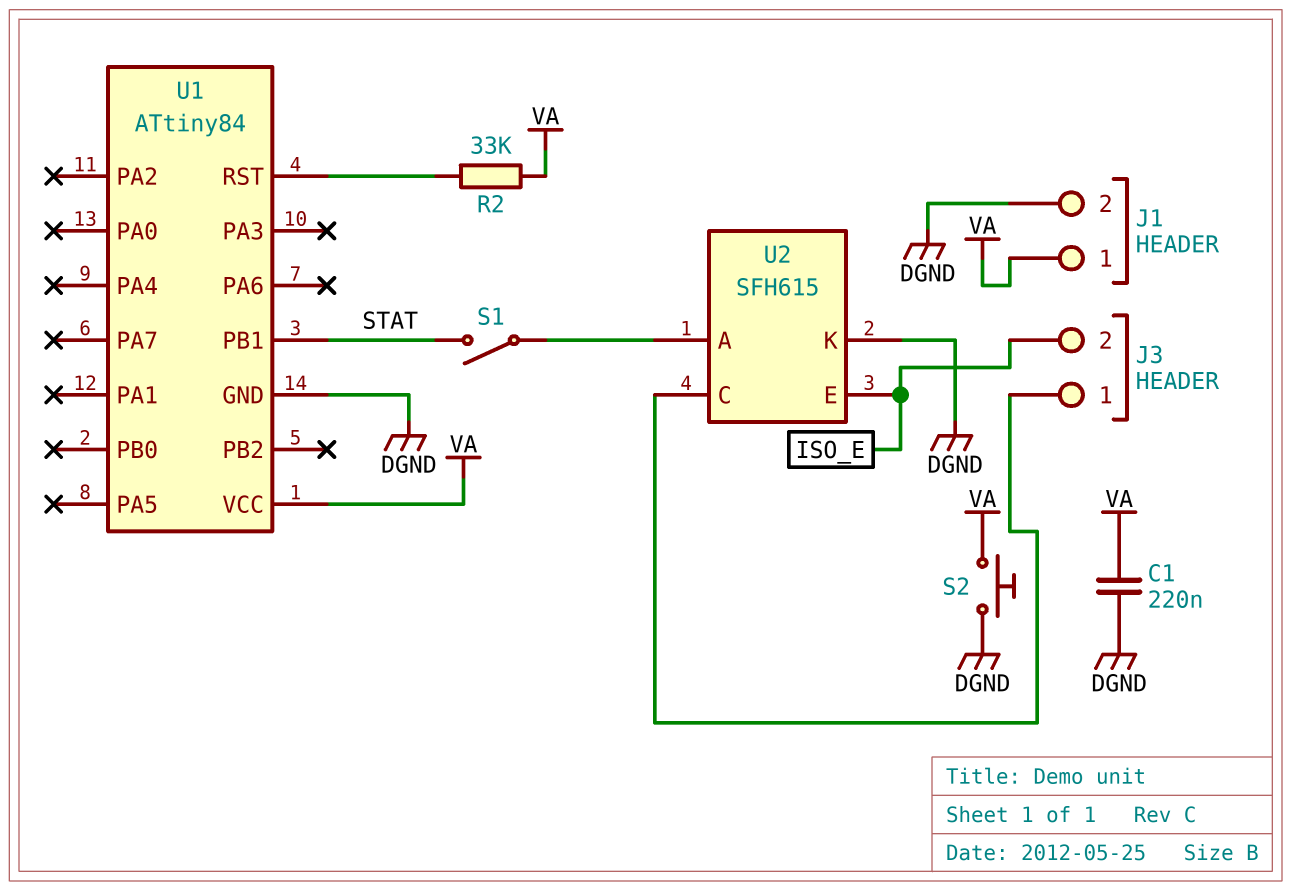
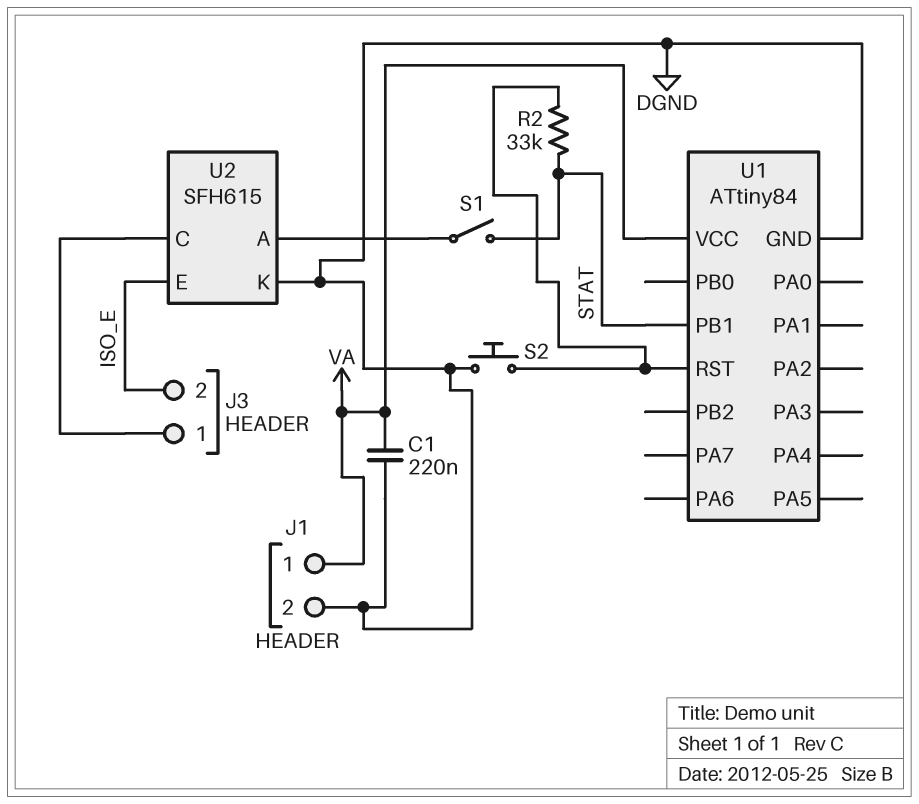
R2: 33k (U1/RST, VA) -> 33k (STAT, U1/RST)
S2: button (DGND, VA) -> button (DGND, U1/RST)

